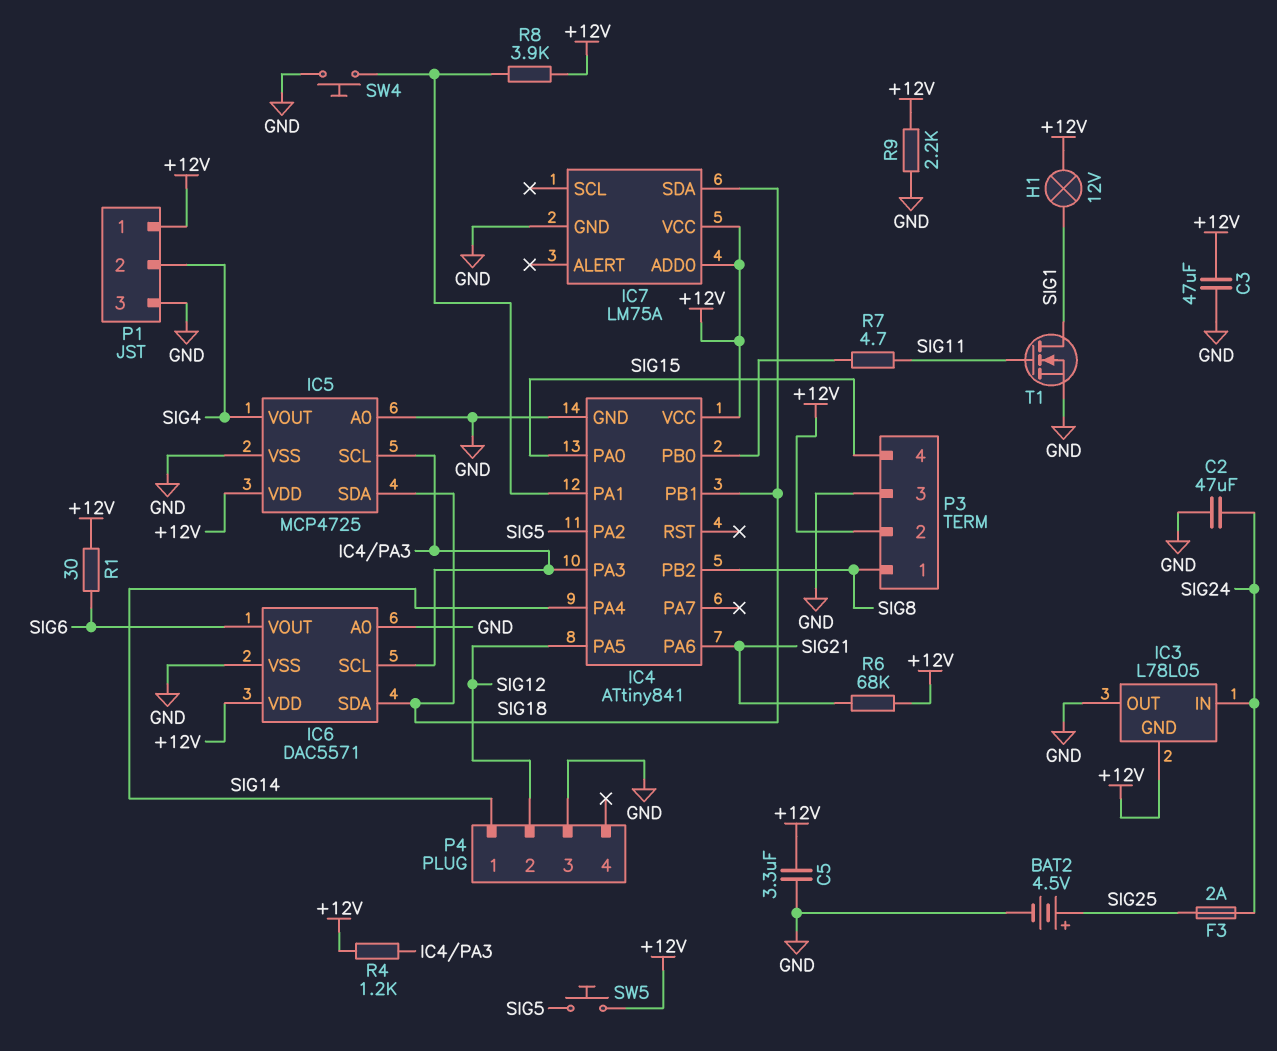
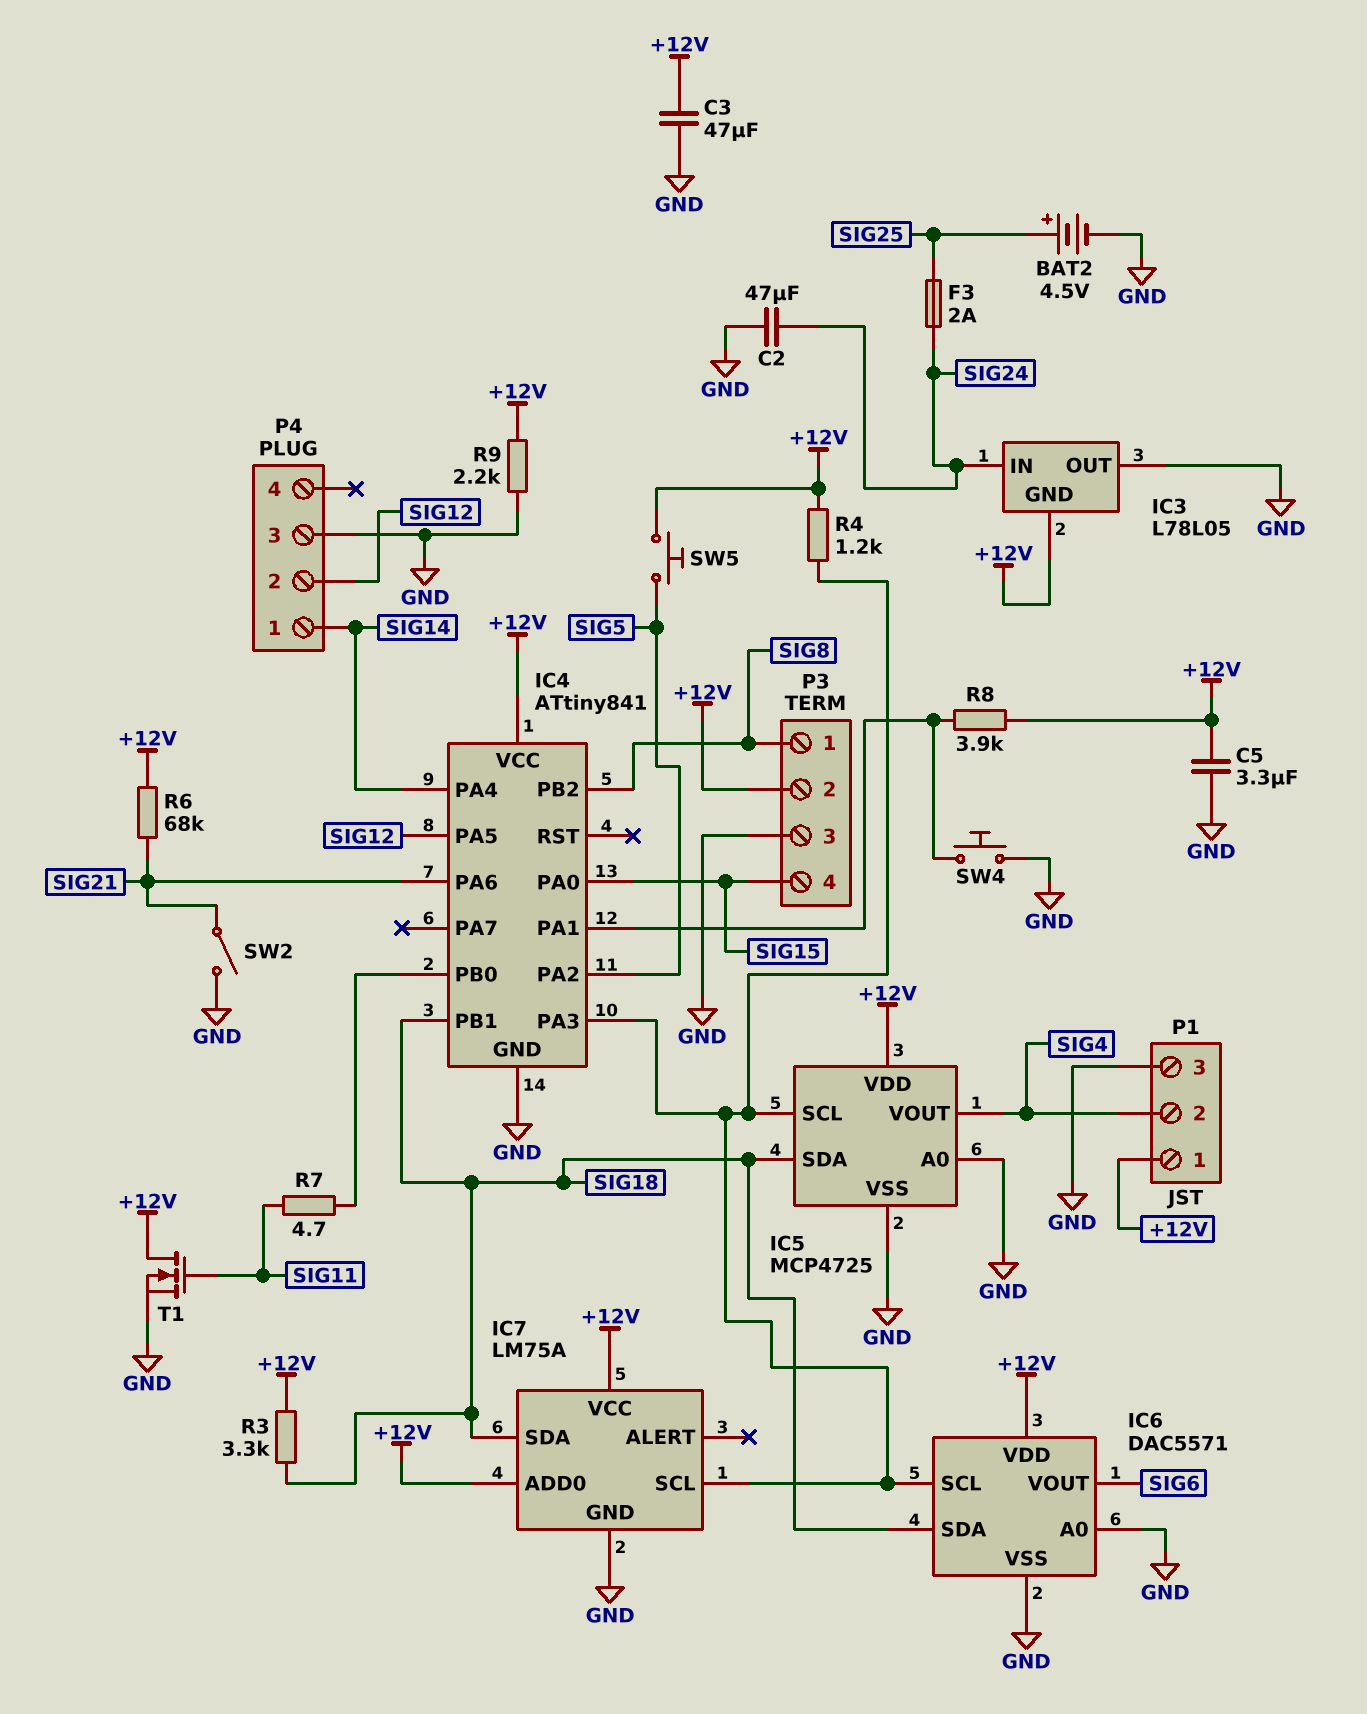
H1: lamp 12V (+12V, SIG1) -> none
IC7 pin SCL: none -> IC4/PA3
R1: 30 (+12V, SIG6) -> none
R3: none -> 3.3k (+12V, SIG18)
SW2: none -> switch (GND, SIG21)
T1: NMOS (G SIG11, D SIG1, S GND) -> NMOS (G SIG11, D +12V, S GND)

